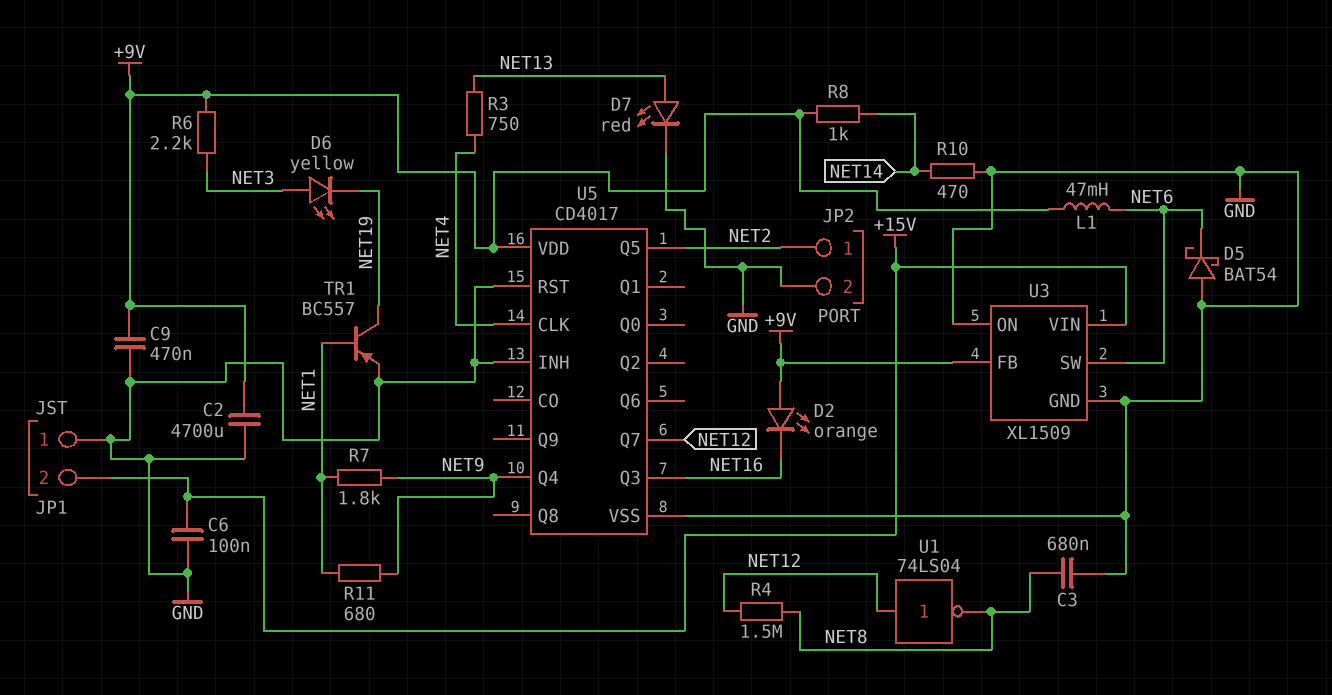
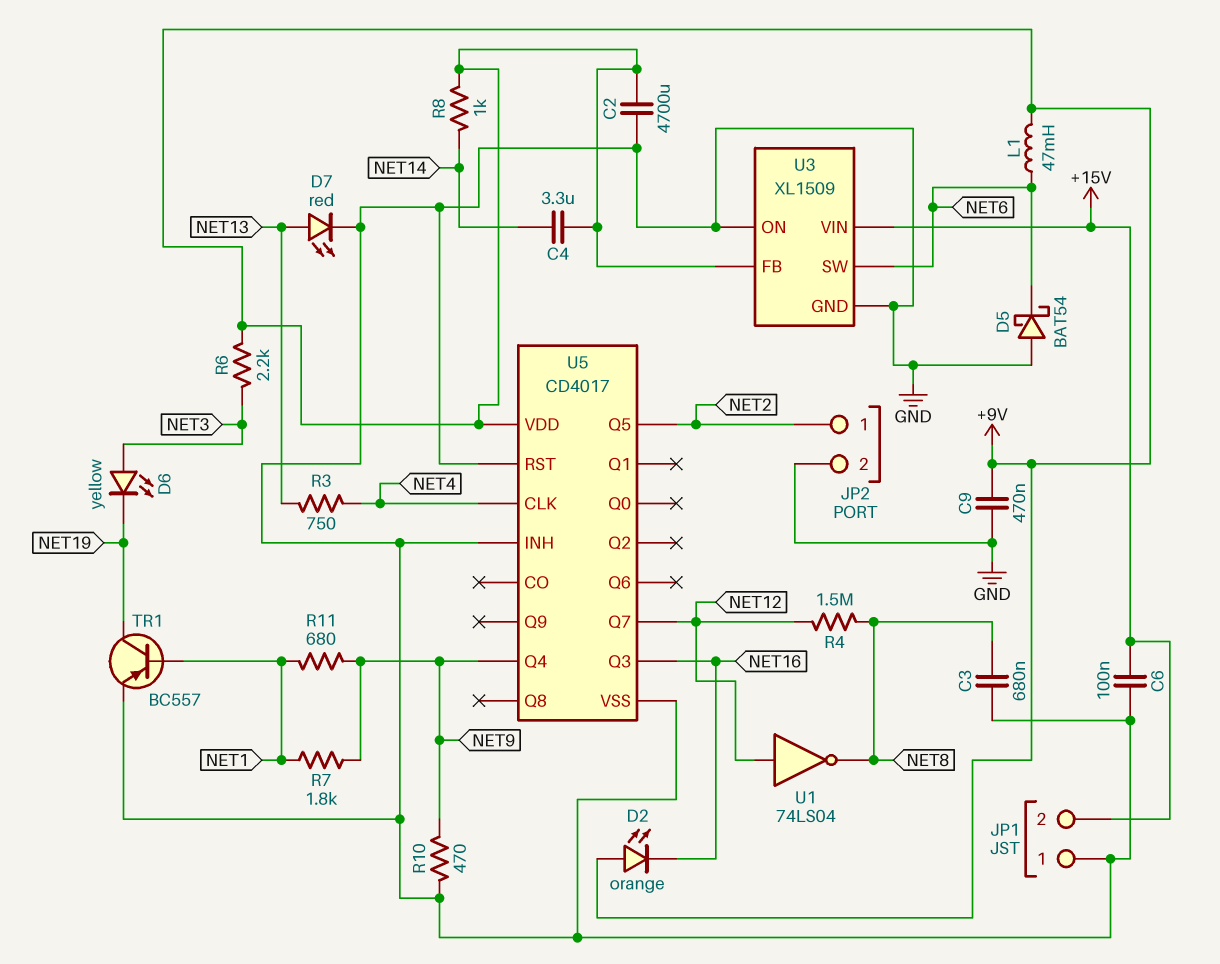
C4: none -> 3.3uF (+9V, NET14)
R10: 470 (GND, NET14) -> 470 (GND, NET9)

